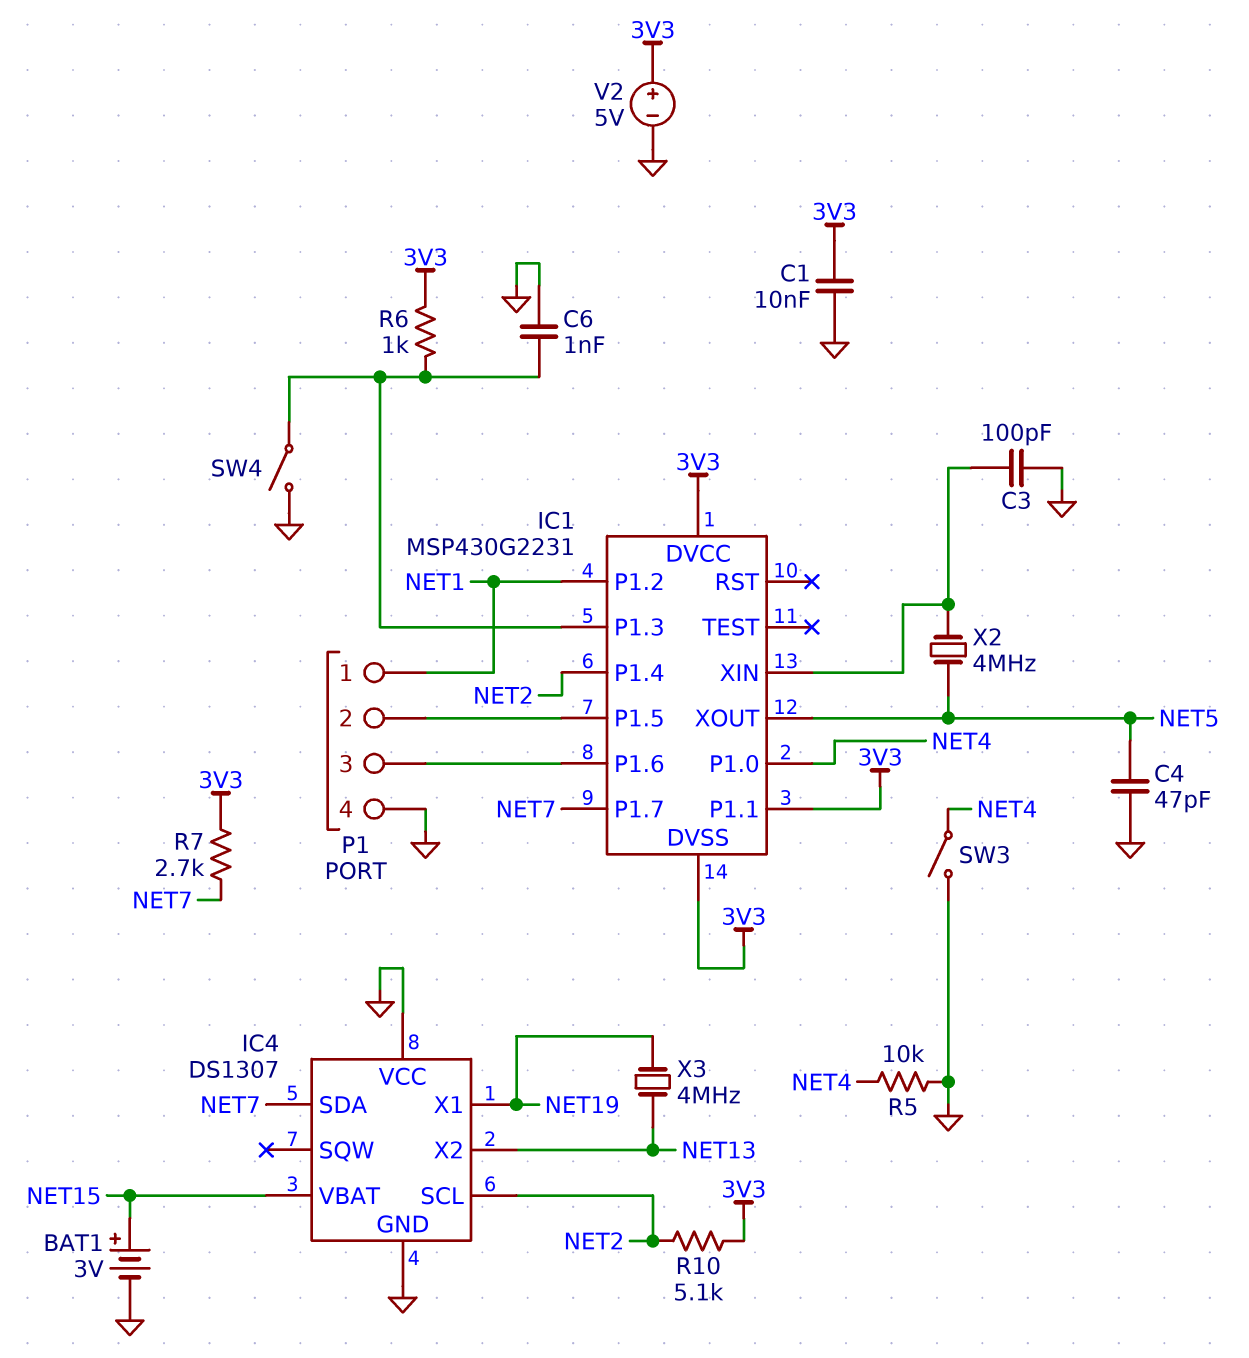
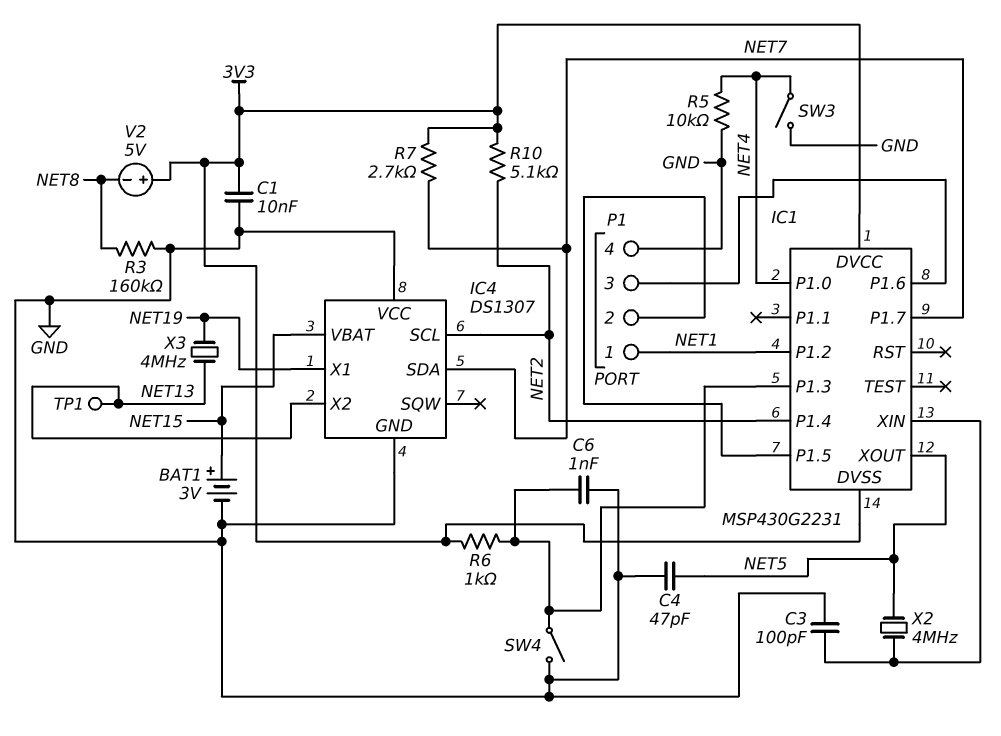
IC1 pin P1.1: 3V3 -> none
R3: none -> 160k (GND, NET8)
TP1: none -> test point (NET13)
V2: 5V (plus 3V3, minus GND) -> 5V (plus 3V3, minus NET8)

